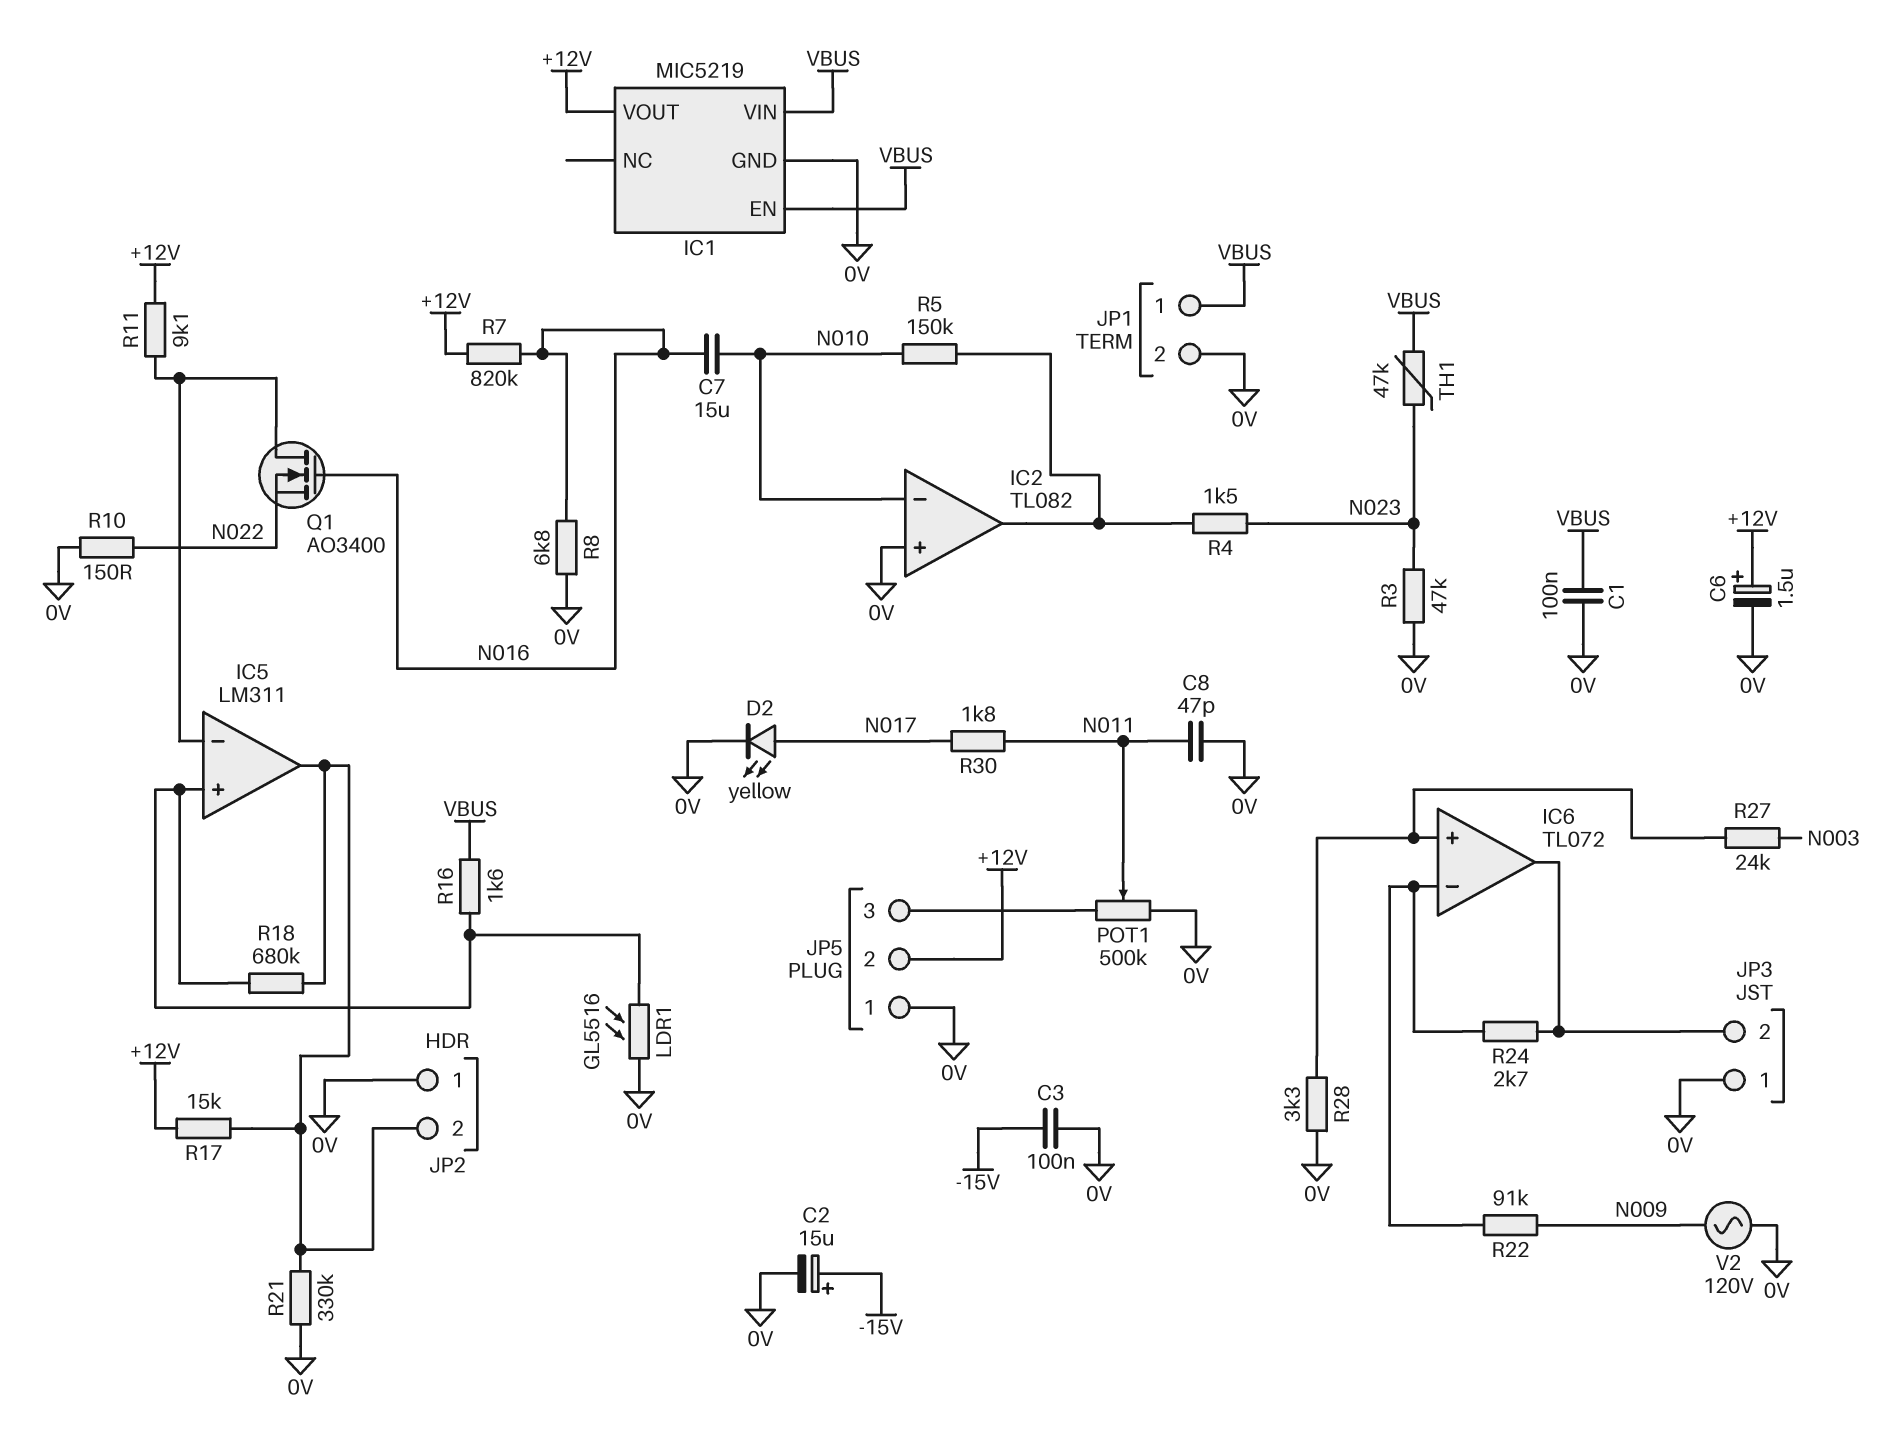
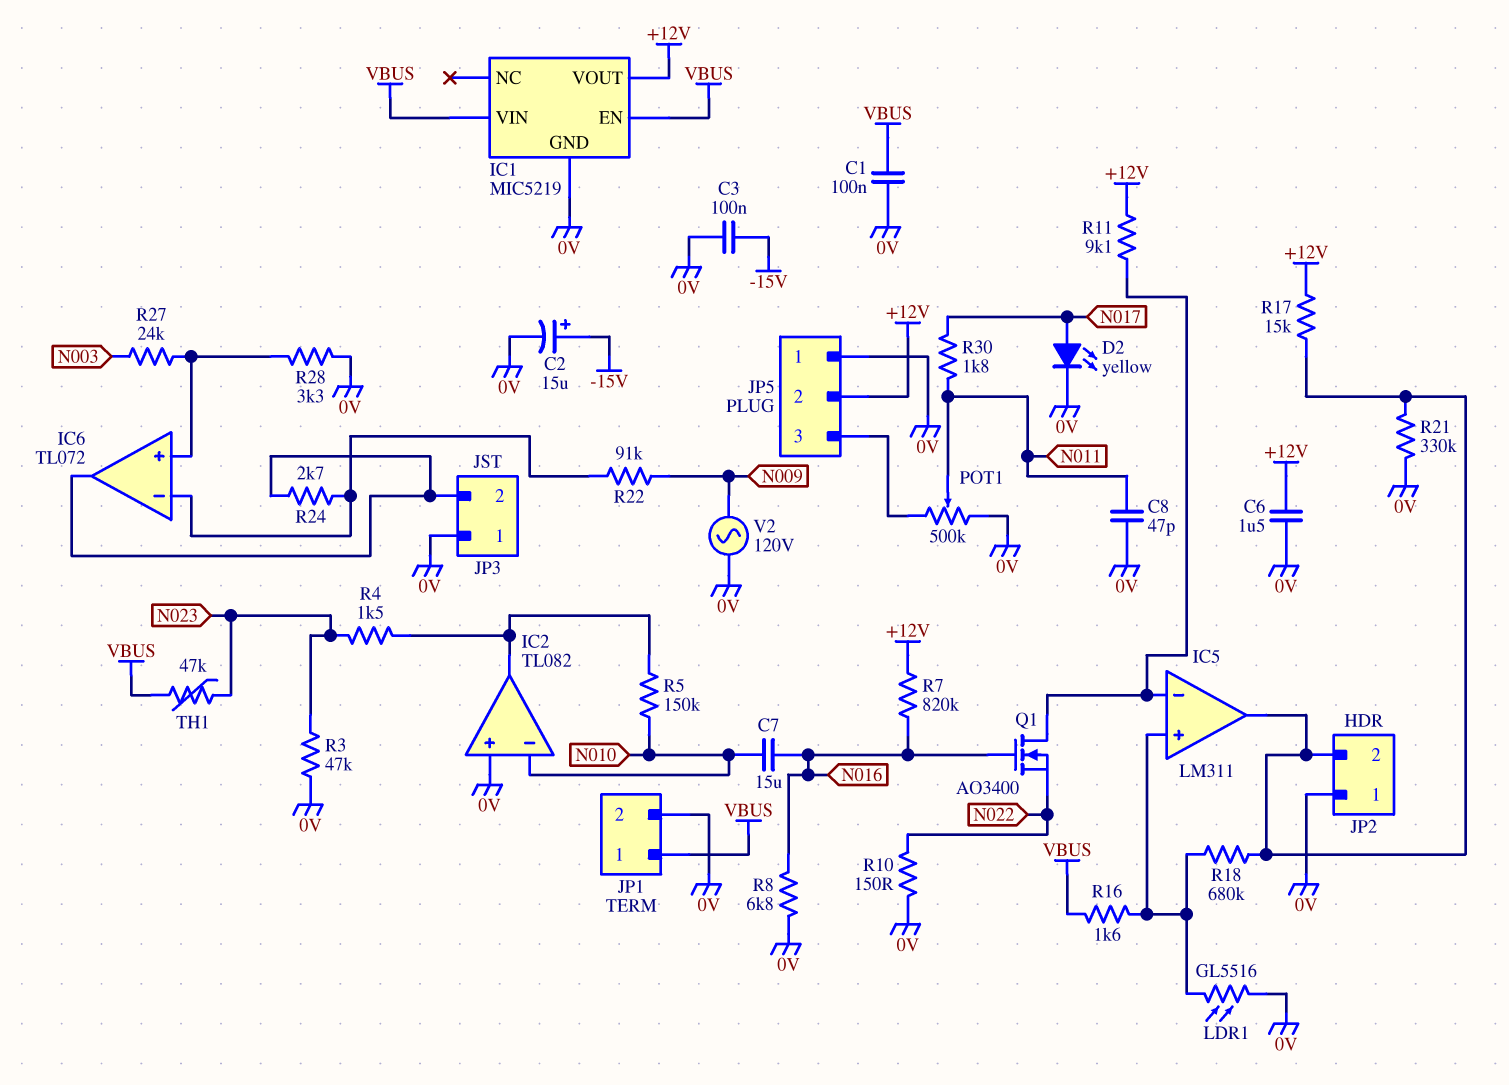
C6: 1.5uF (plus +12V, minus 0V) -> 1.5uF (+12V, 0V)

